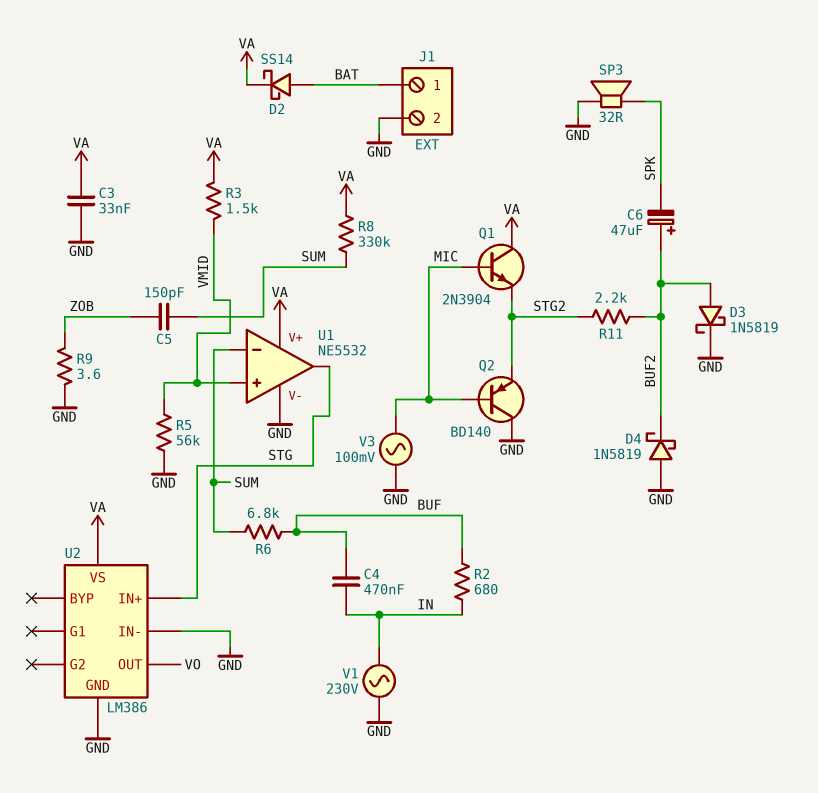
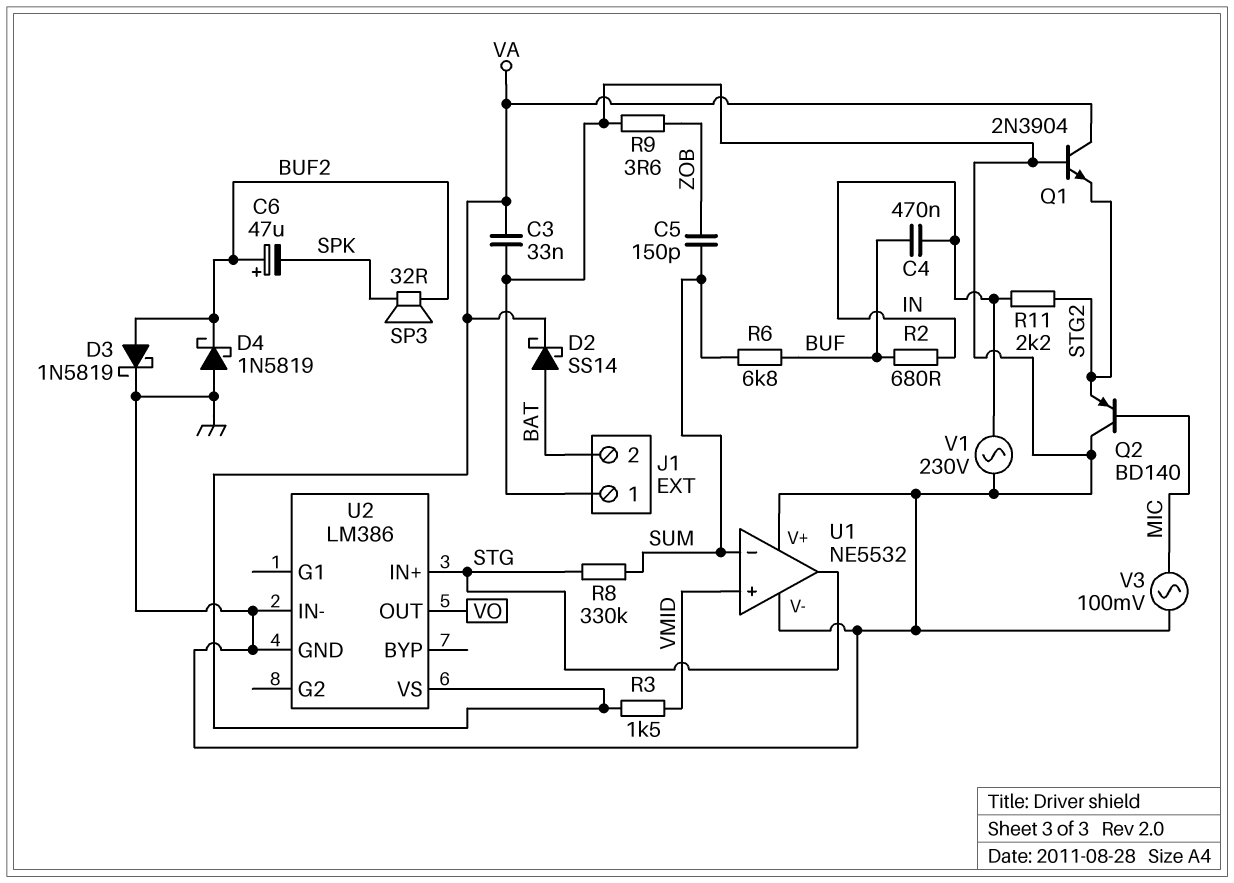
J1 pin 1: BAT -> GND
J1 pin 2: GND -> BAT
Q1: NPN 2N3904 (B MIC, C VA, E STG2) -> NPN 2N3904 (B GND, C VA, E STG2)
R5: 56k (GND, VMID) -> none
R8: 330k (SUM, VA) -> 330k (STG, SUM)
R11: 2.2k (BUF2, STG2) -> 2.2k (IN, STG2)
SP3: speaker 32R (GND, SPK) -> speaker 32R (BUF2, SPK)
U1 pin V+: VA -> GND

